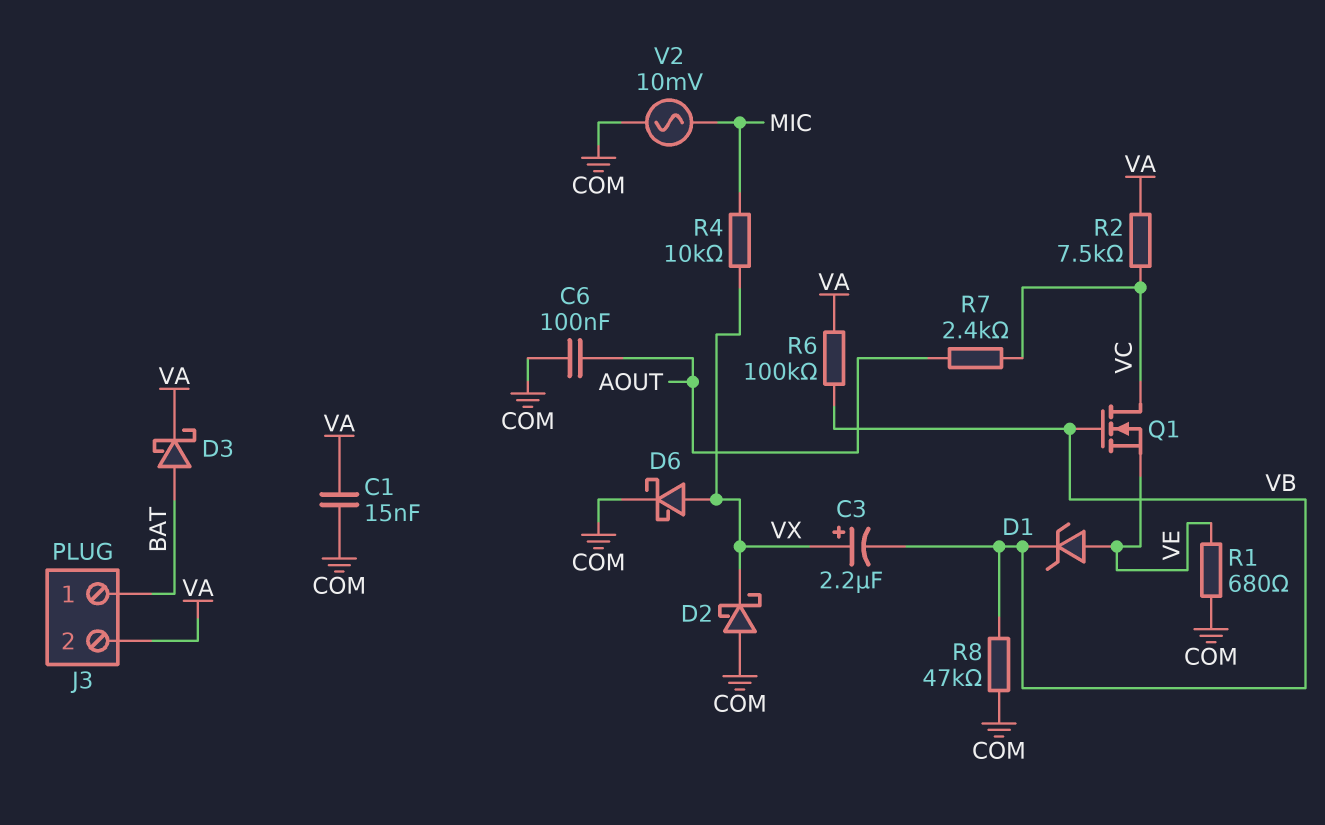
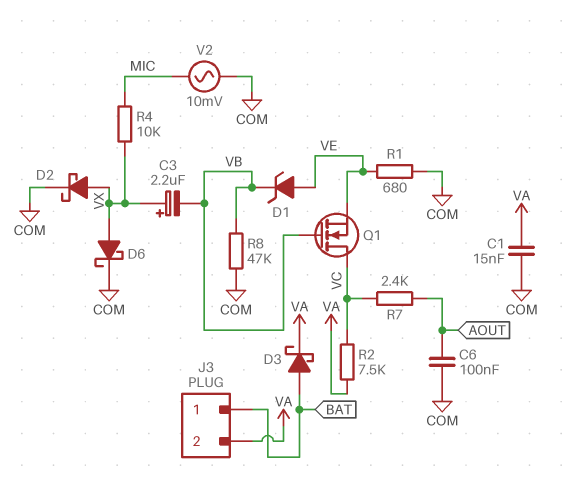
D2: schottky (A COM, K VX) -> schottky (A VX, K COM)
R6: 100k (VA, VB) -> none

